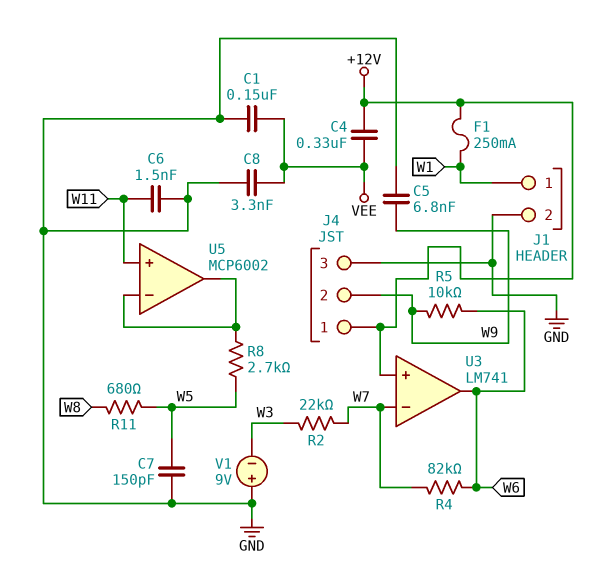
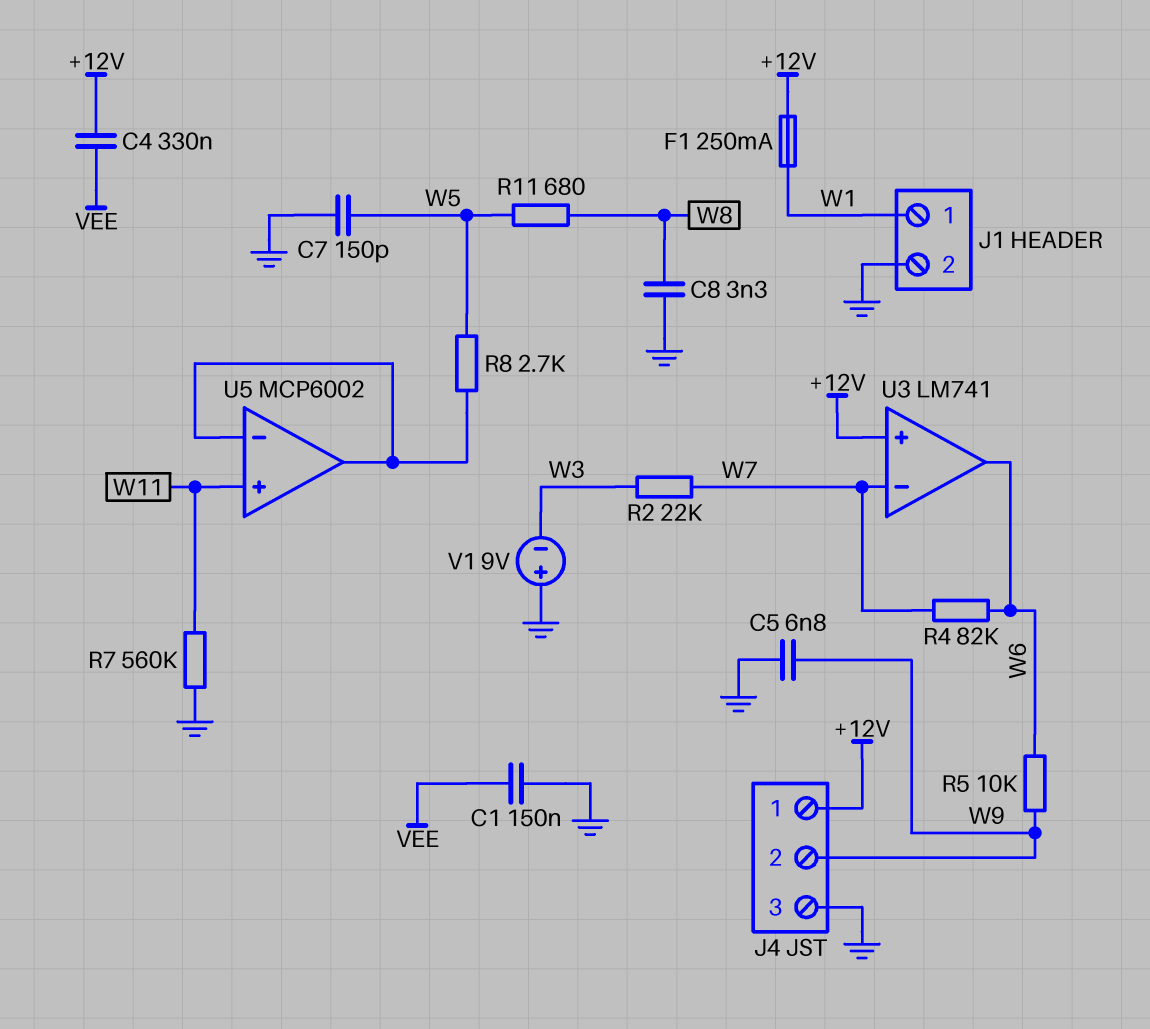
C6: 1.5nF (GND, W11) -> none
C8: 3.3nF (GND, VEE) -> 3.3nF (GND, W8)
R7: none -> 560k (GND, W11)

